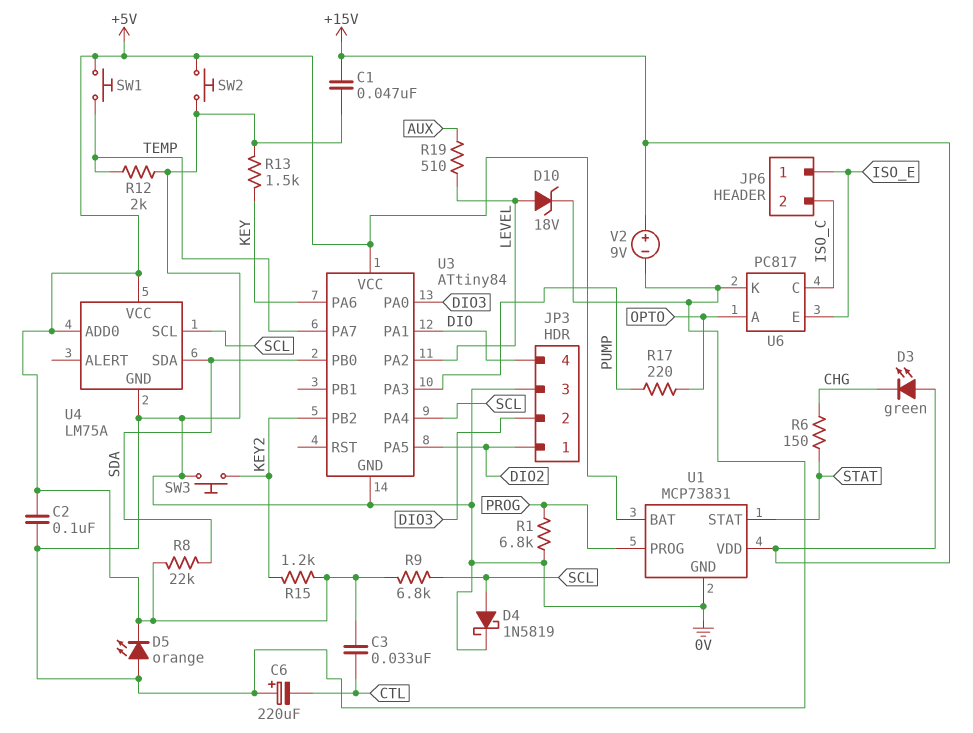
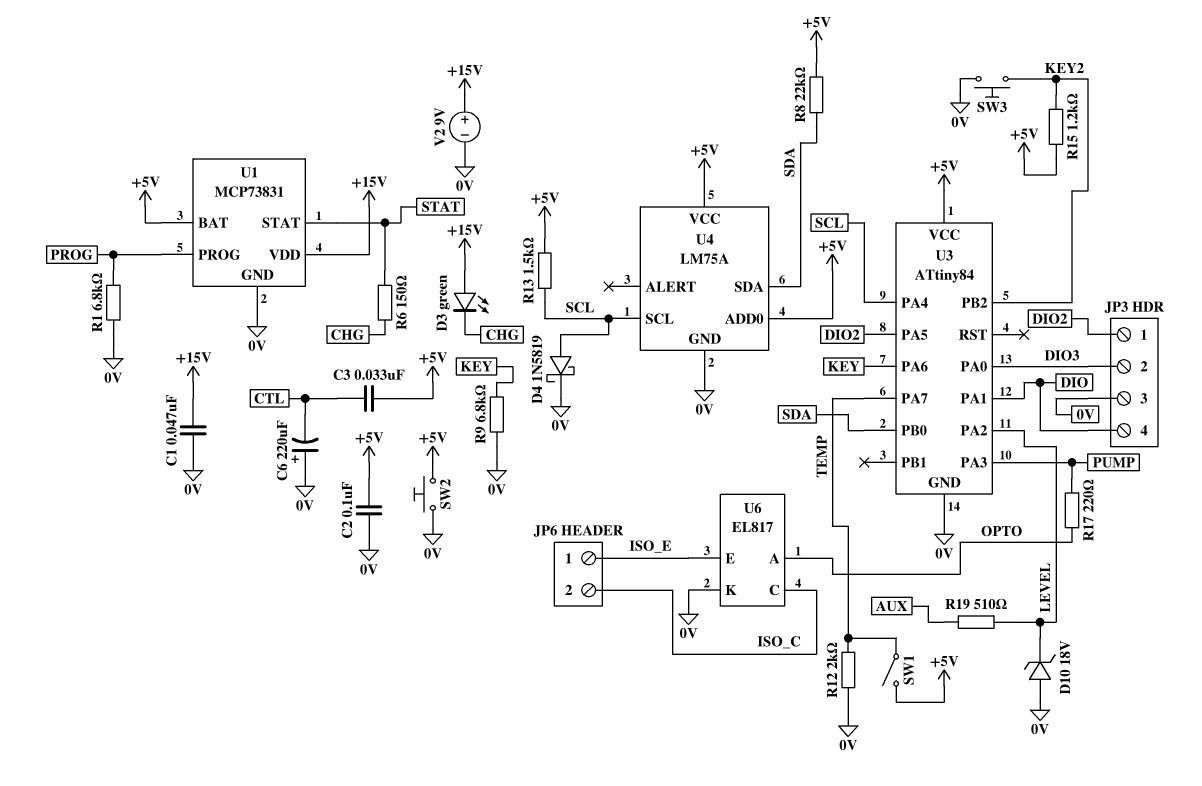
D5: LED orange (A 0V, K +5V) -> none
D10: zener 18V (A LEVEL, K 0V) -> zener 18V (A 0V, K LEVEL)
R9: 6.8k (+5V, SCL) -> 6.8k (0V, KEY)
R13: 1.5k (0V, KEY) -> 1.5k (+5V, SCL)
SW1: button (+5V, TEMP) -> switch (+5V, TEMP)
U6: PC817 -> EL817

